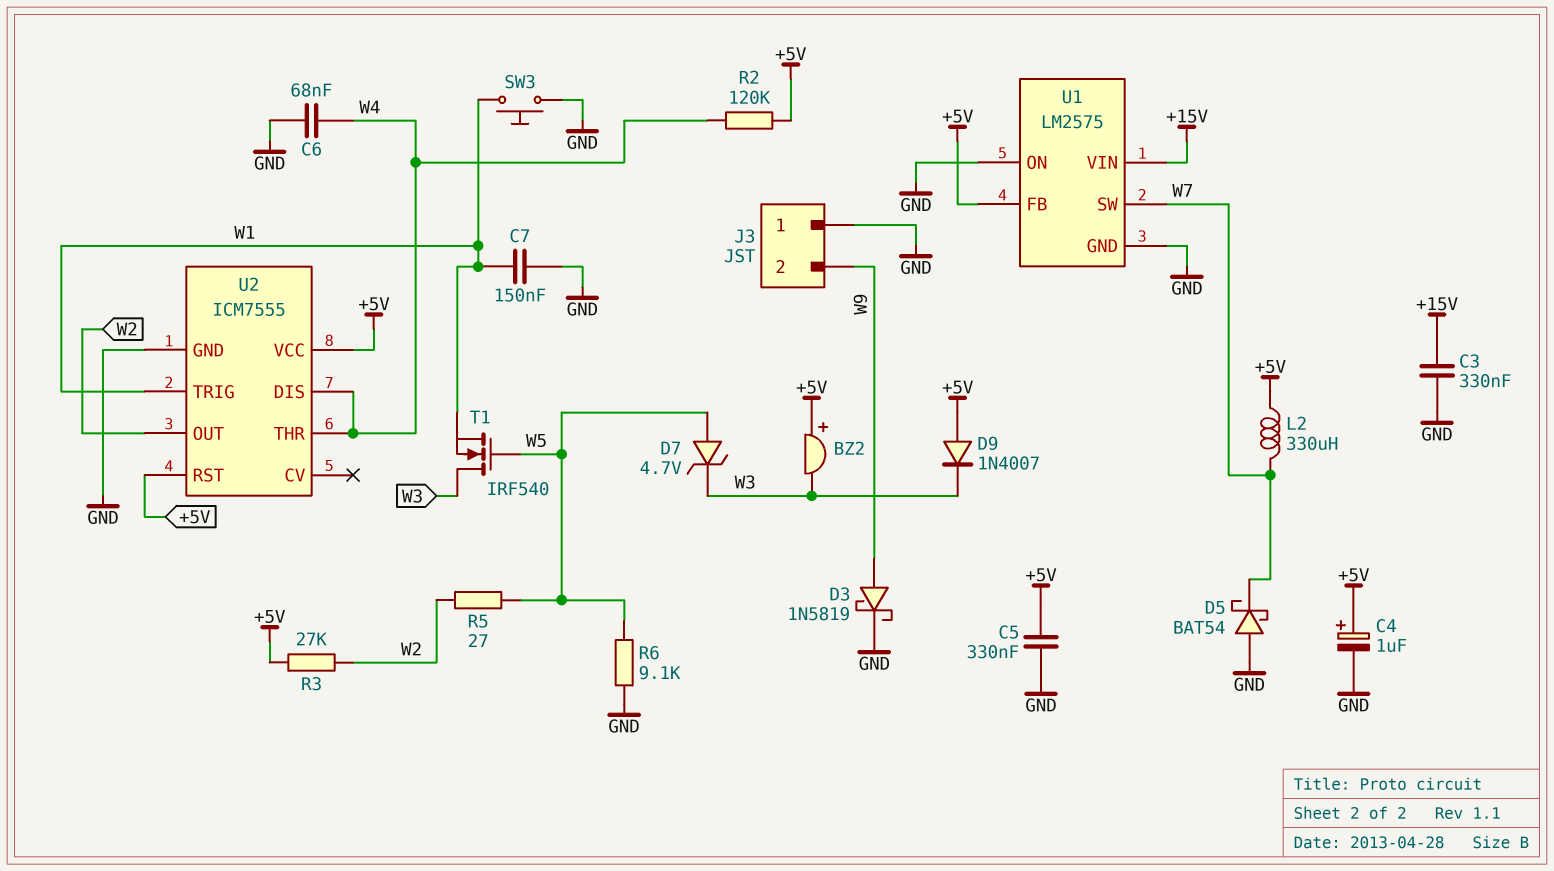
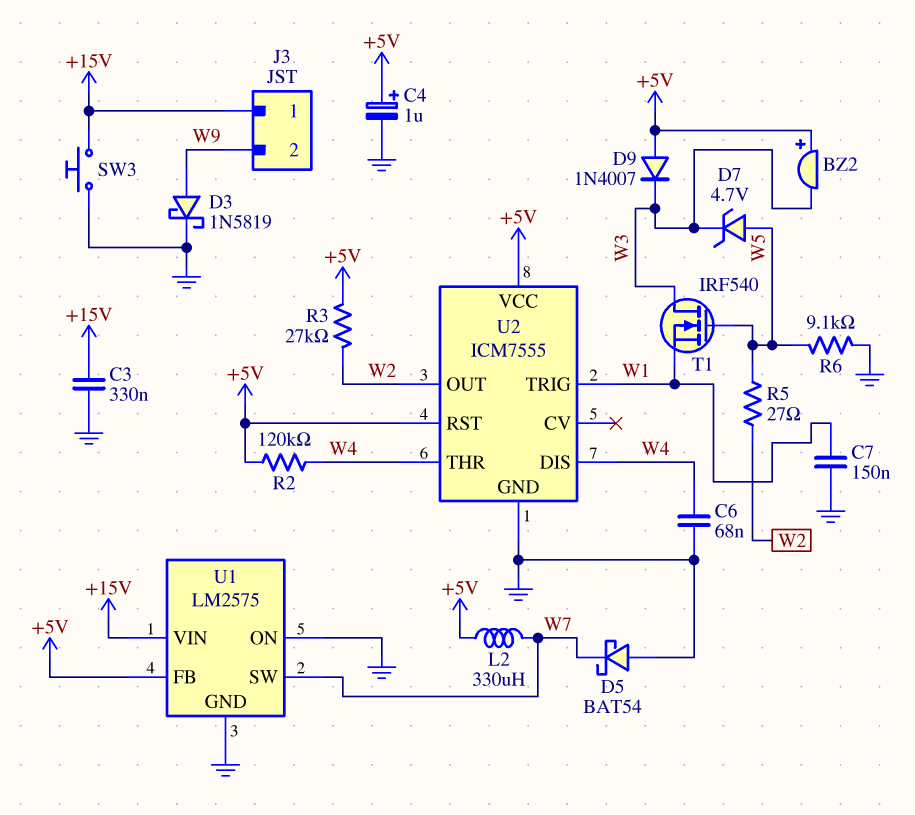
C5: 330nF (+5V, GND) -> none
J3 pin 1: GND -> +15V
SW3: button (GND, W1) -> button (+15V, GND)

